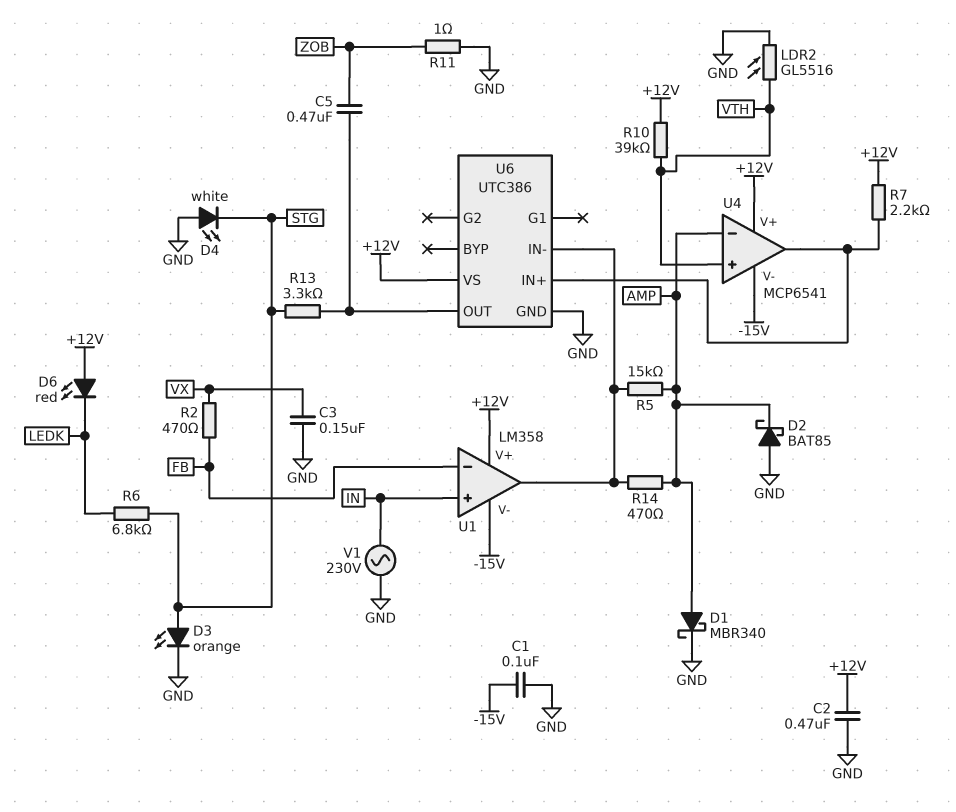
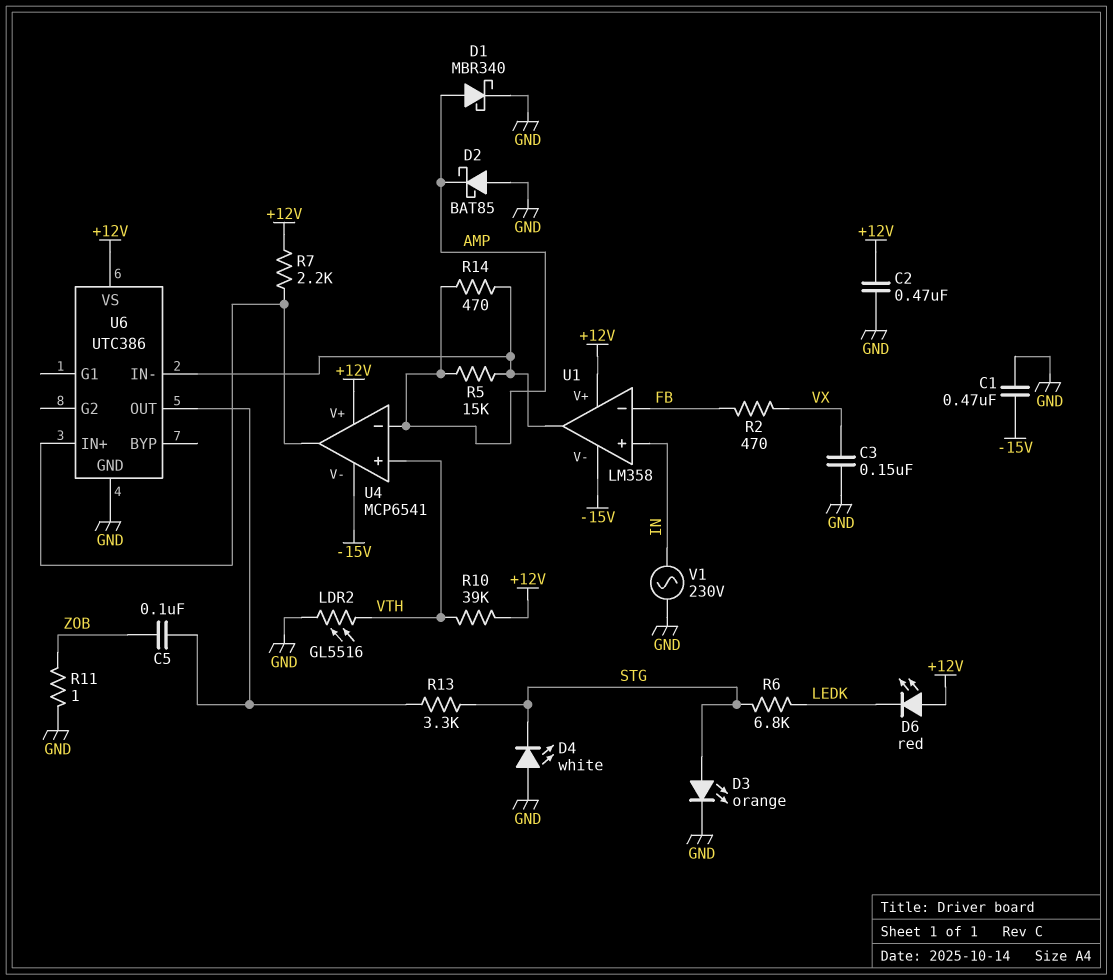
C1: 100nF (-15V, GND) -> 470nF (-15V, GND)
C5: 470nF (U6/OUT, ZOB) -> 100nF (U6/OUT, ZOB)

